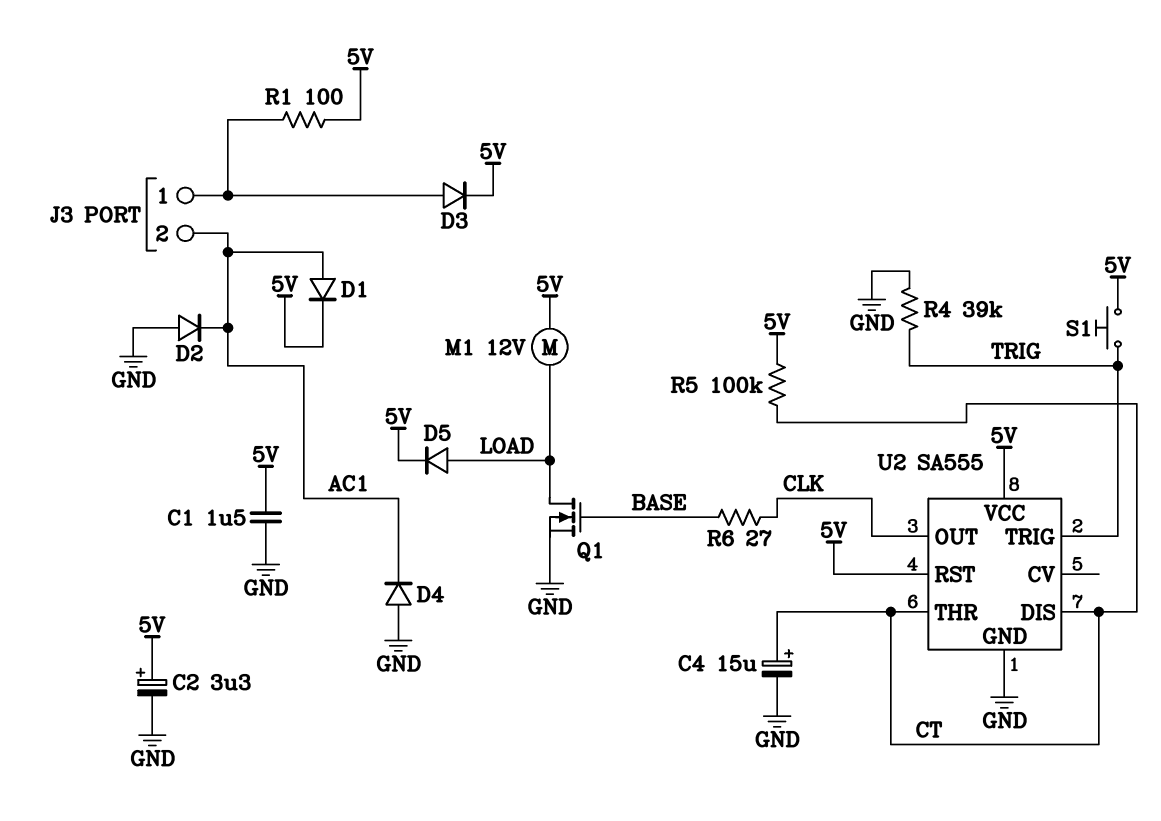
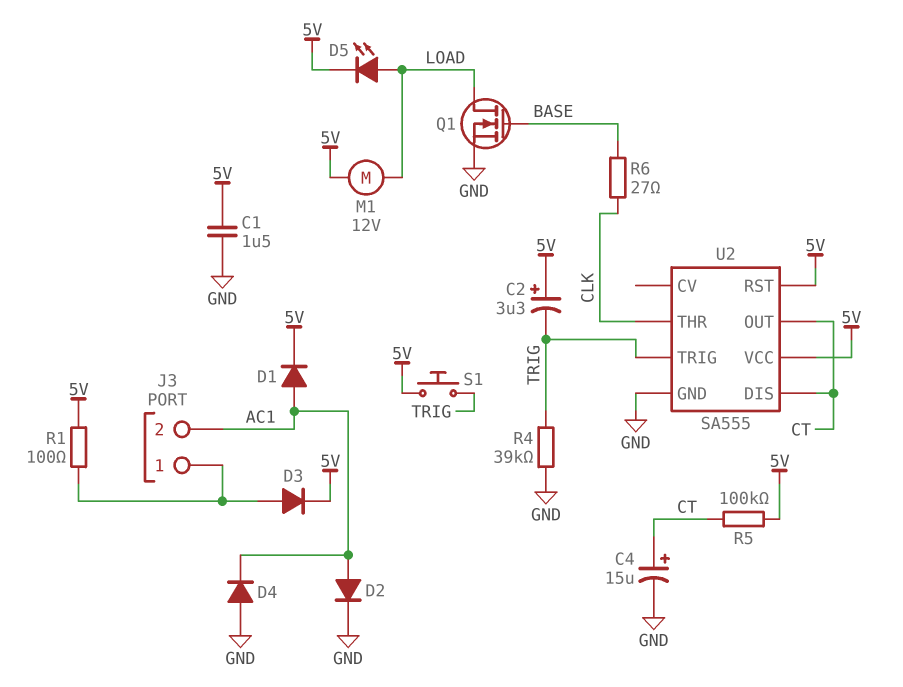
C2: 3.3uF (plus 5V, minus GND) -> 3.3uF (plus 5V, minus TRIG)
D2: diode (A GND, K AC1) -> diode (A AC1, K GND)
D5: diode (A LOAD, K 5V) -> LED (A LOAD, K 5V)
U2 pin OUT: CLK -> CT
U2 pin THR: CT -> CLK

